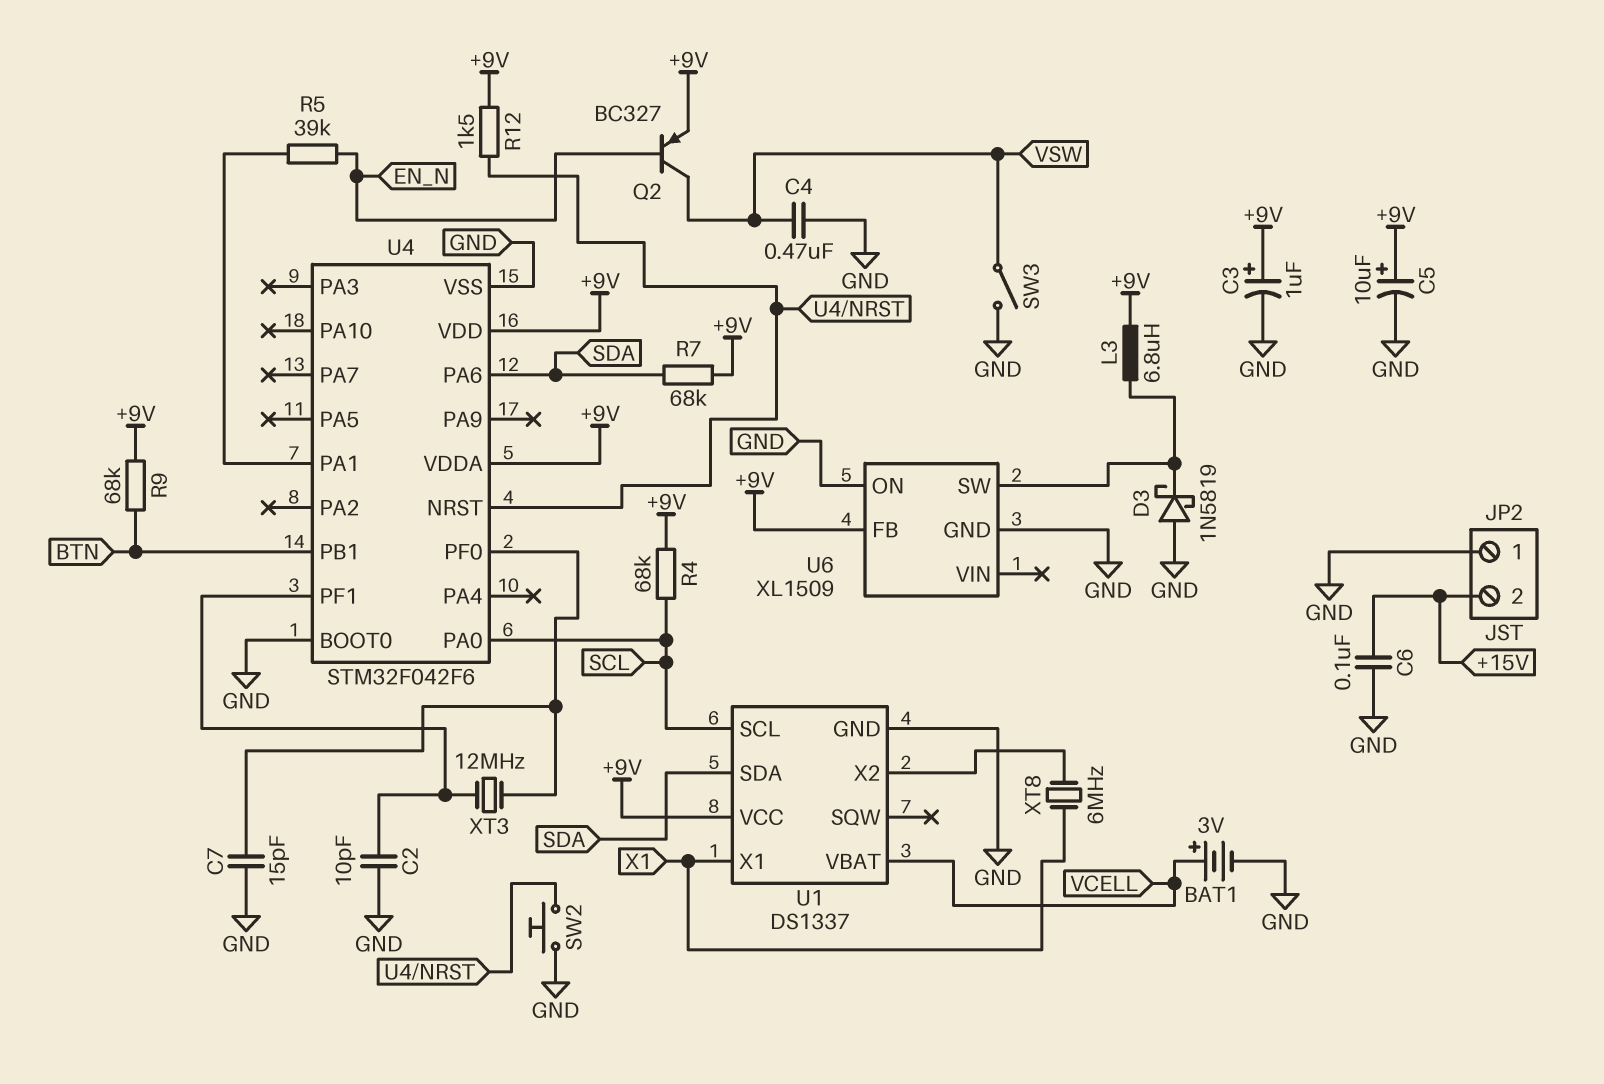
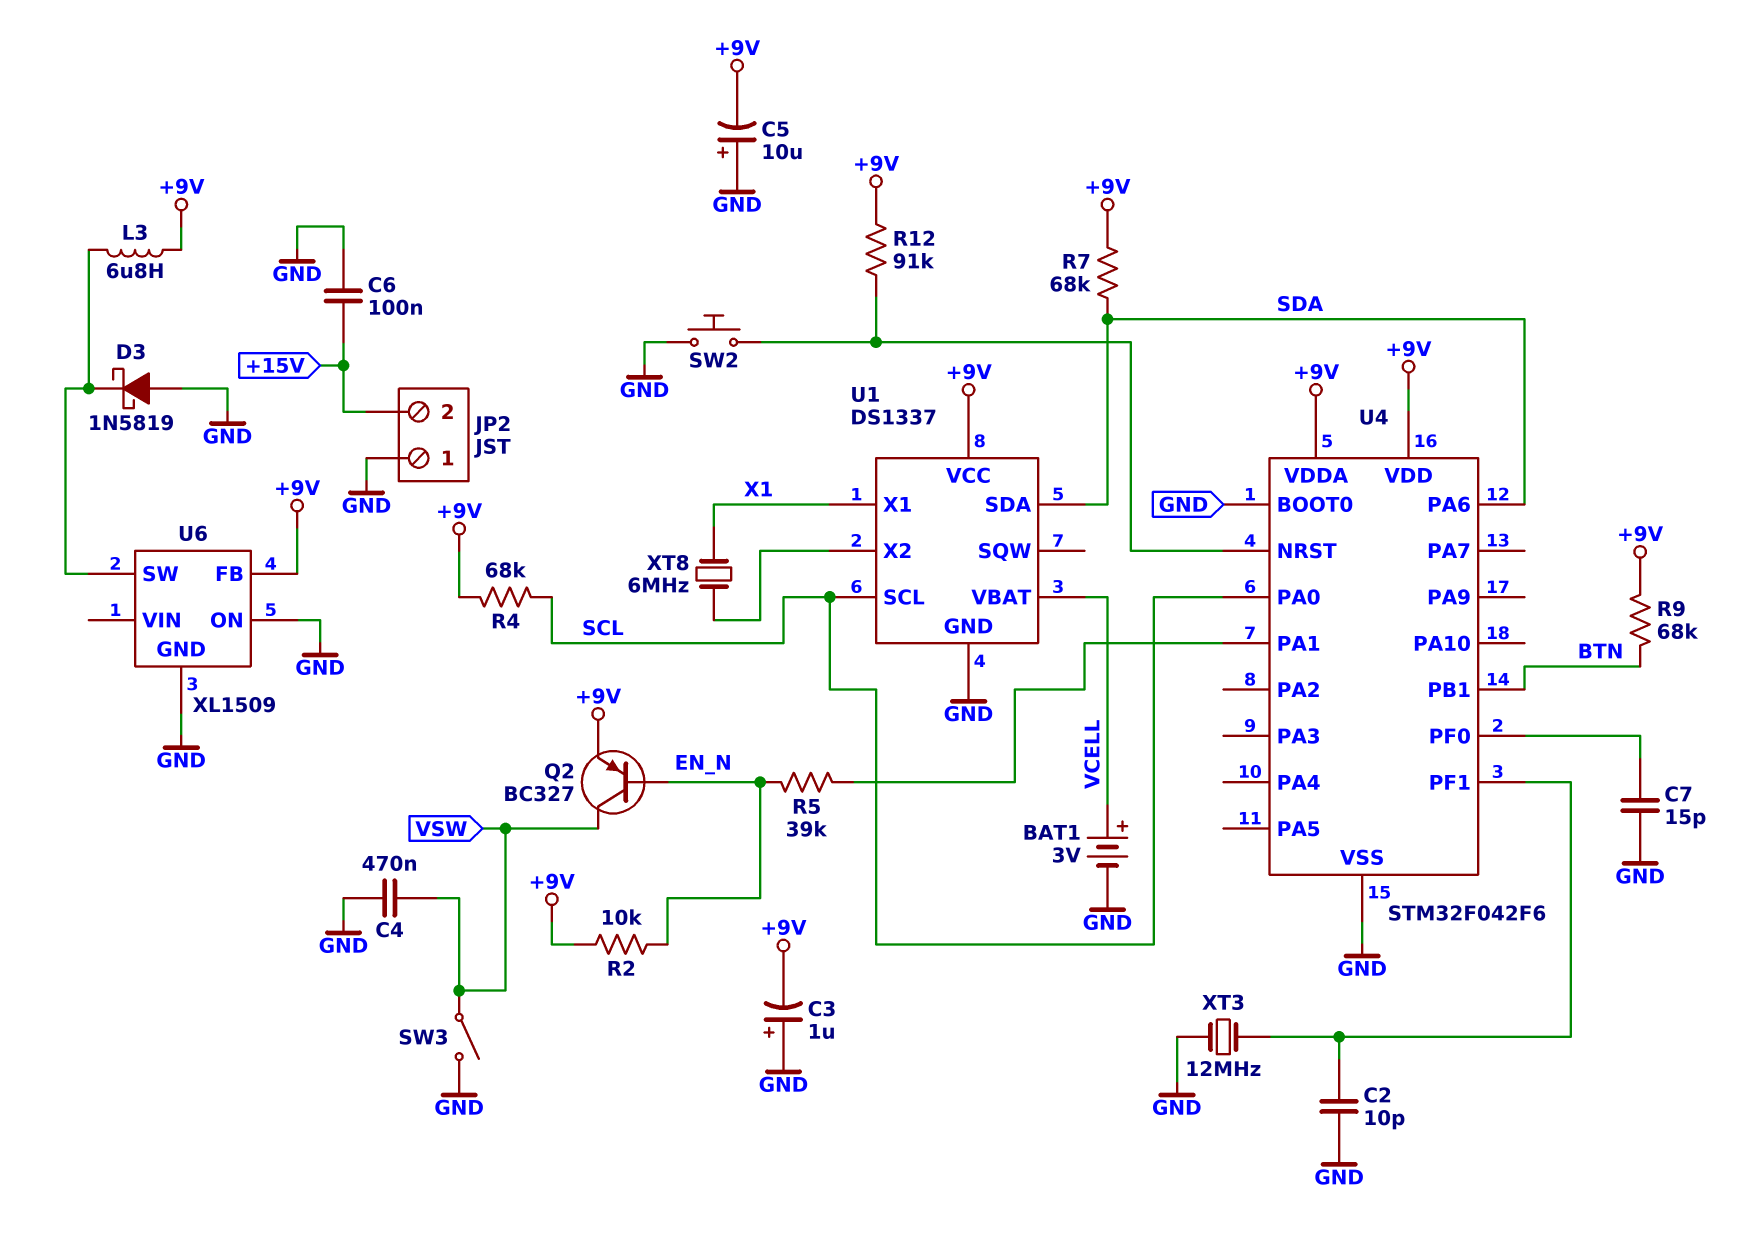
C3: 1uF (plus +9V, minus GND) -> 1uF (plus GND, minus +9V)
C5: 10uF (plus +9V, minus GND) -> 10uF (plus GND, minus +9V)
R2: none -> 10k (+9V, EN_N)
R12: 1.5k (+9V, U4/NRST) -> 91k (+9V, U4/NRST)
XT3: 12MHz (U4/PF0, U4/PF1) -> 12MHz (GND, U4/PF1)

